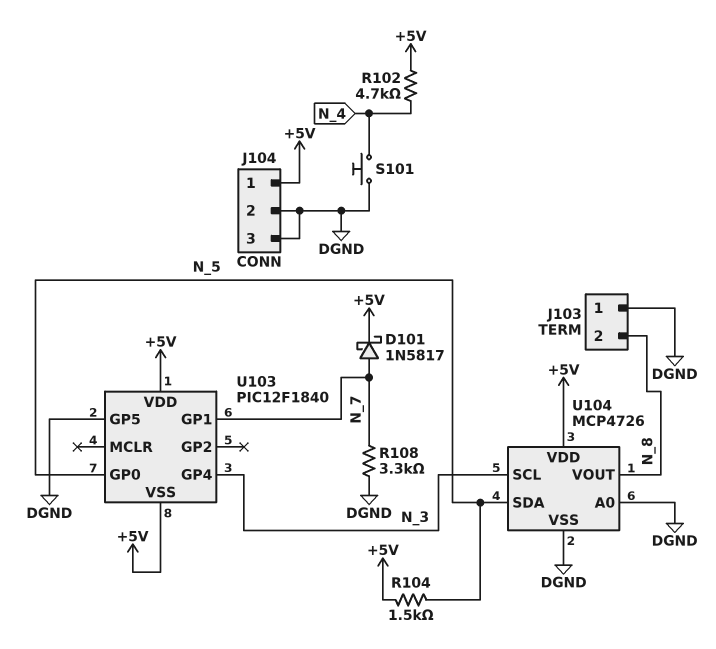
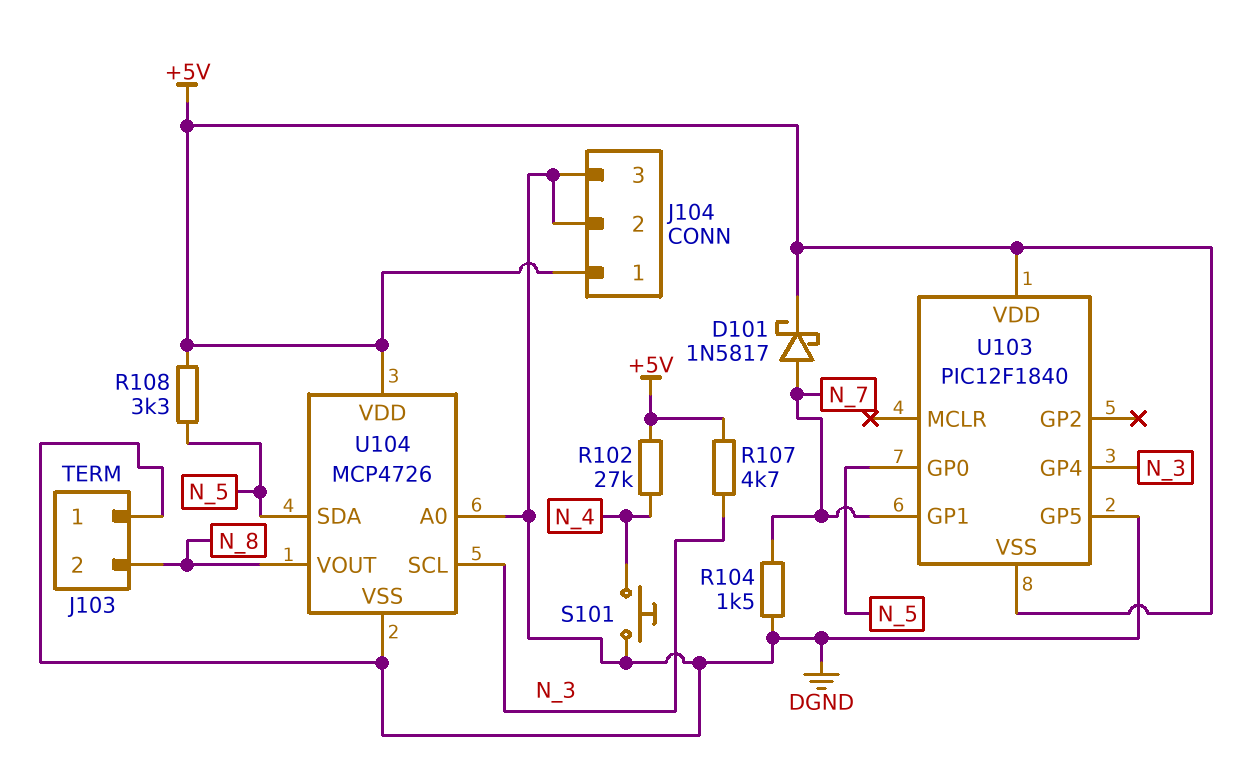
R102: 4.7k (+5V, N_4) -> 27k (+5V, N_4)
R104: 1.5k (+5V, N_5) -> 1.5k (DGND, N_7)
R107: none -> 4.7k (+5V, N_3)
R108: 3.3k (DGND, N_7) -> 3.3k (+5V, N_5)

